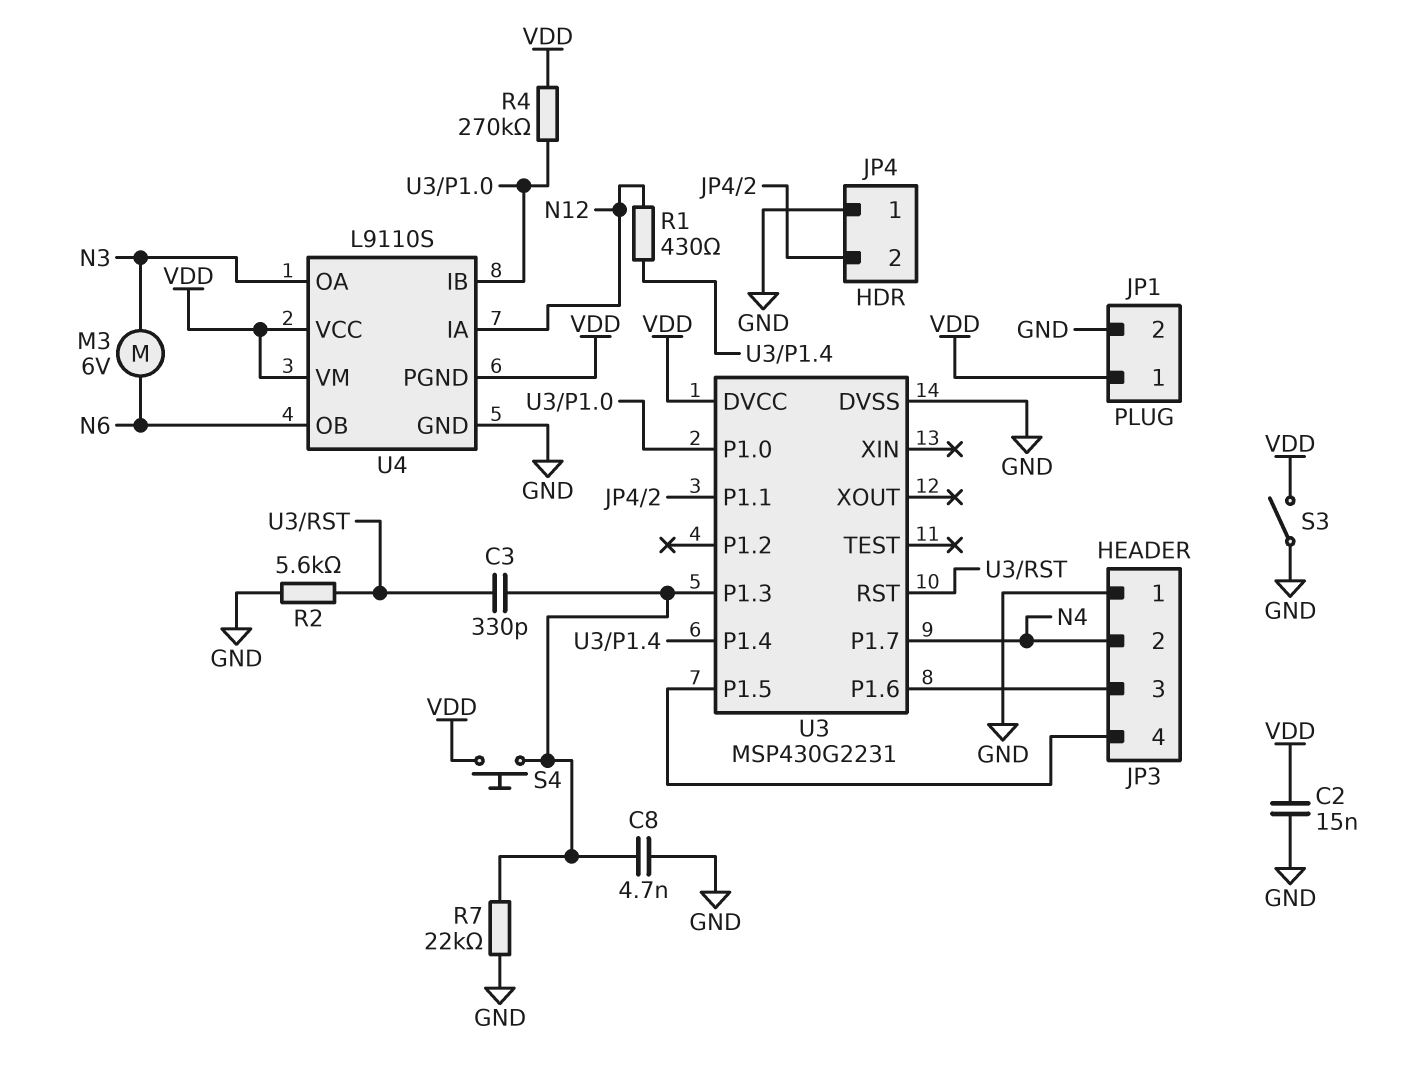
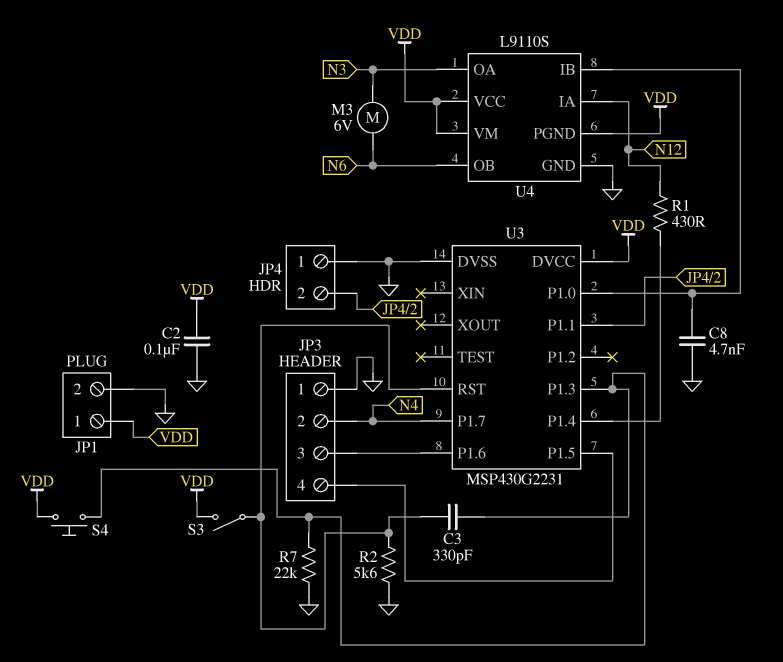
C2: 15nF (GND, VDD) -> 100nF (GND, VDD)
C8: 4.7nF (GND, U3/P1.3) -> 4.7nF (GND, U3/P1.0)
R4: 270k (U3/P1.0, VDD) -> none
S3: switch (GND, VDD) -> switch (U3/RST, VDD)

